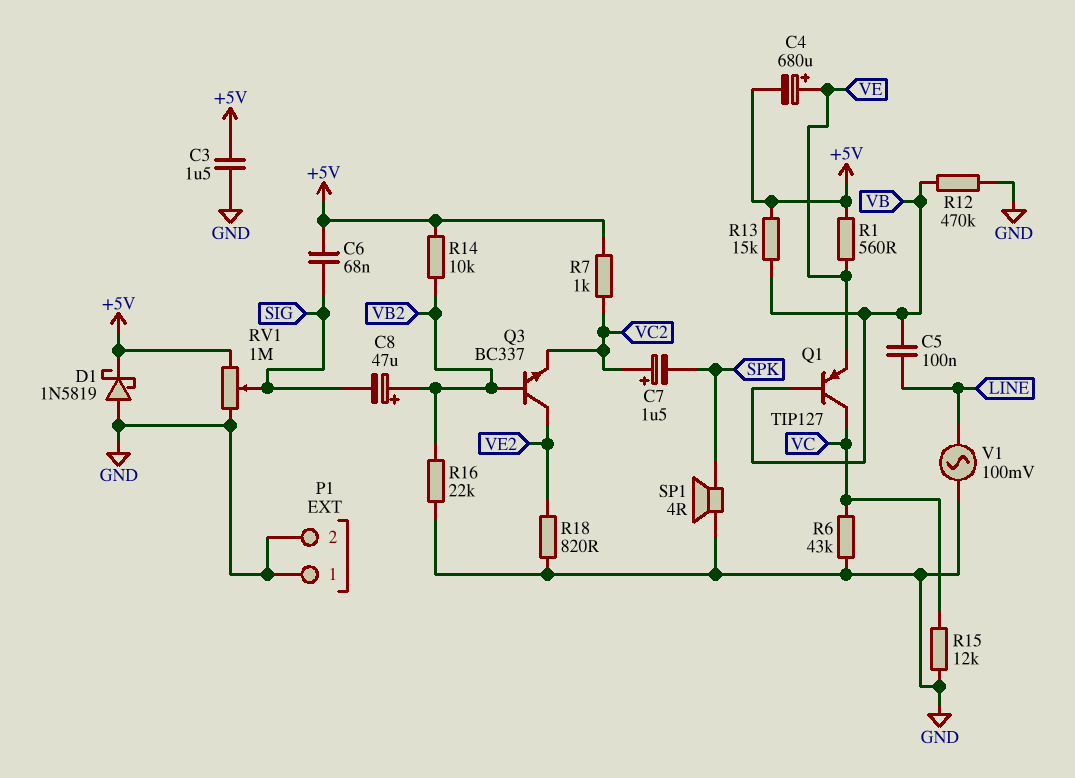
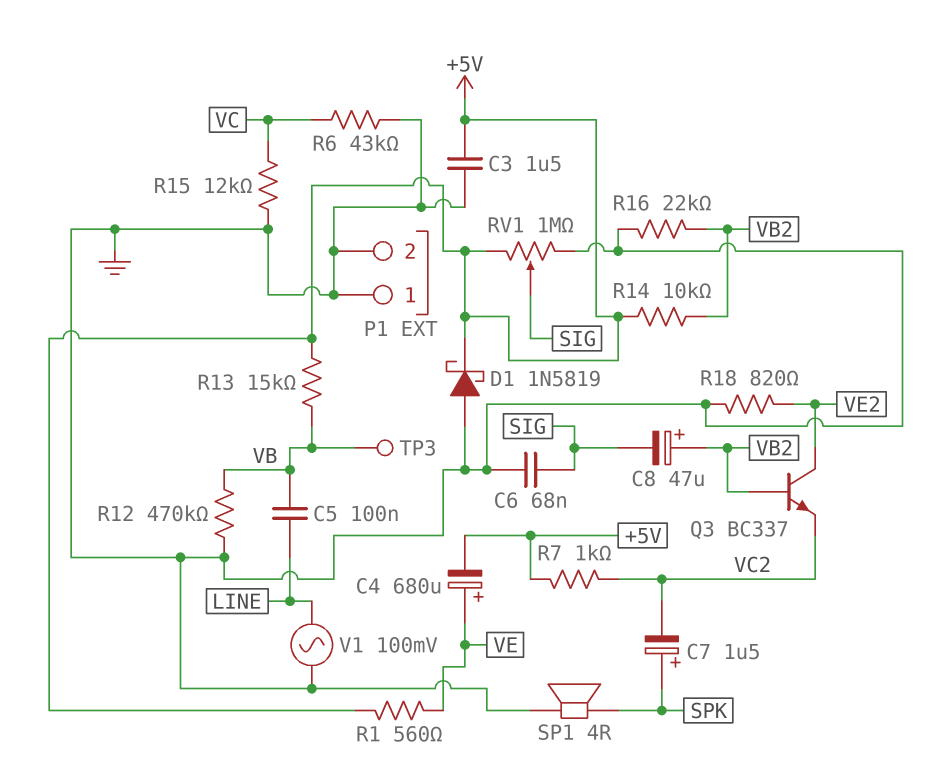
C6: 68nF (+5V, SIG) -> 68nF (GND, SIG)
C7: 1.5uF (plus VC2, minus SPK) -> 1.5uF (plus SPK, minus VC2)
Q1: PNP TIP127 (B VB, C VC, E VE) -> none
TP3: none -> test point (VB)

